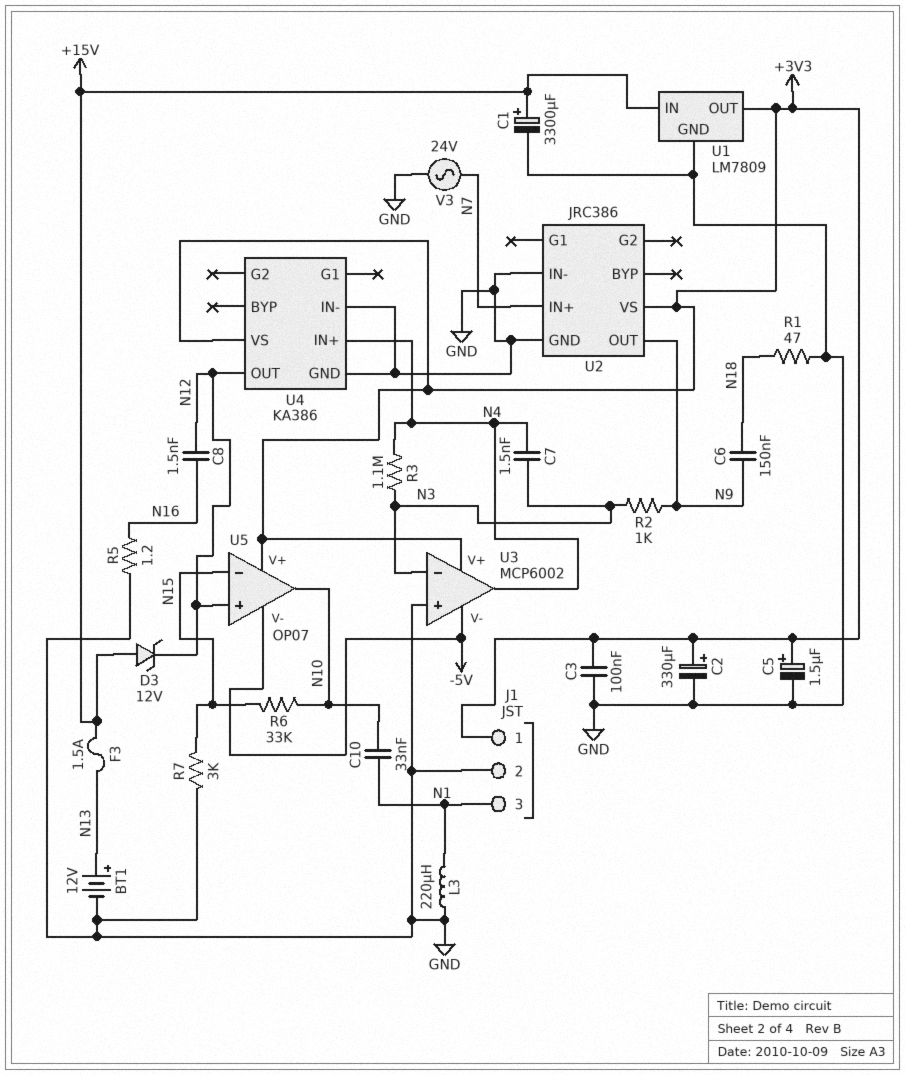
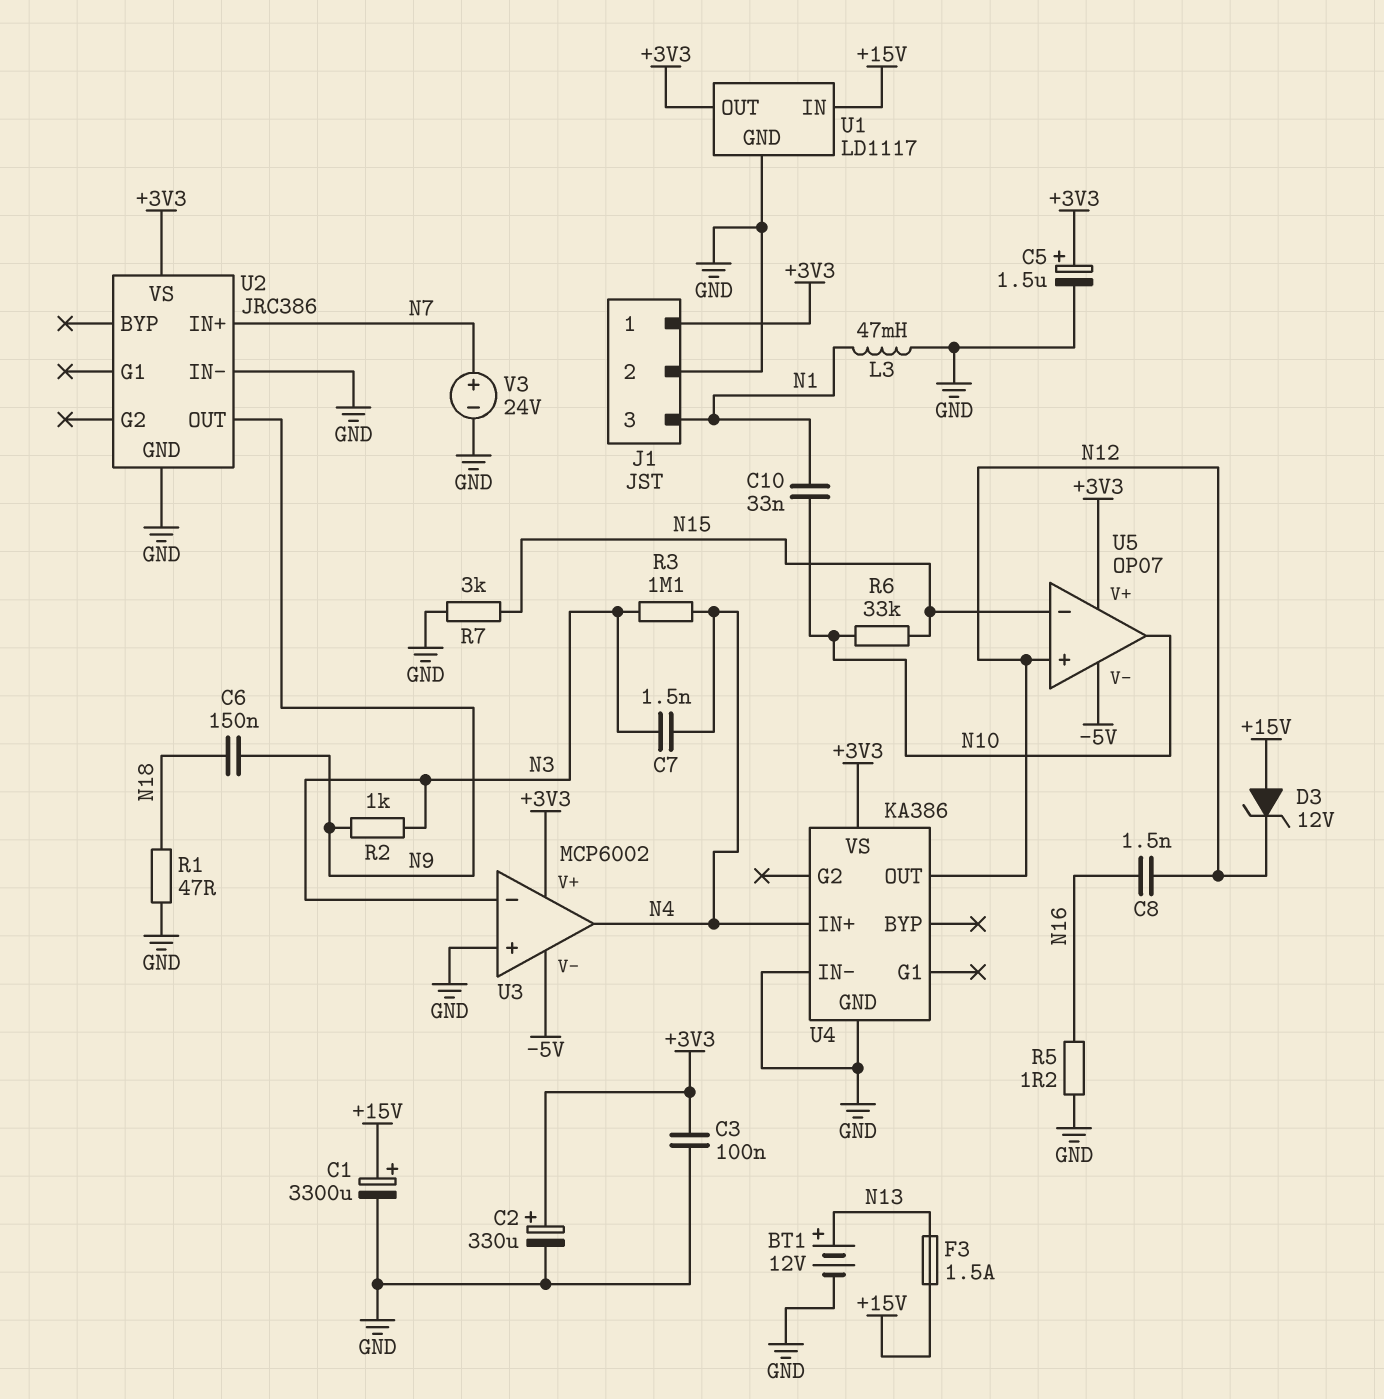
L3: 220uH (GND, N1) -> 47mH (GND, N1)
U1: LM7809 -> LD1117
V3: AC 24V (GND, N7) -> 24V (plus N7, minus GND)

